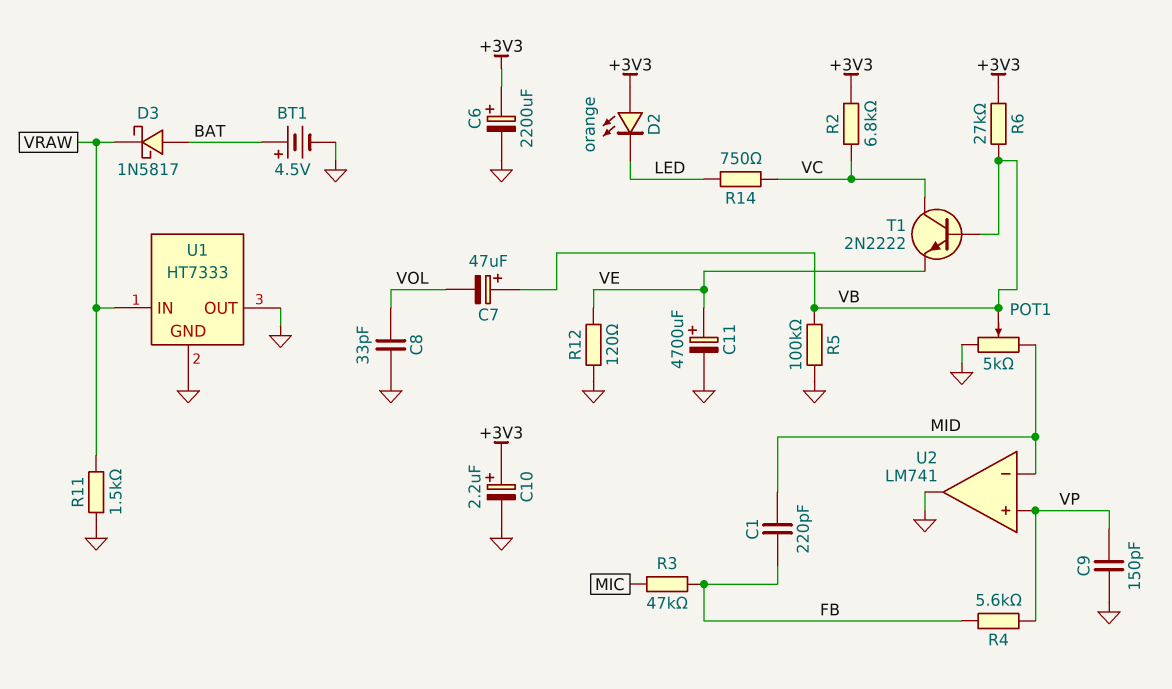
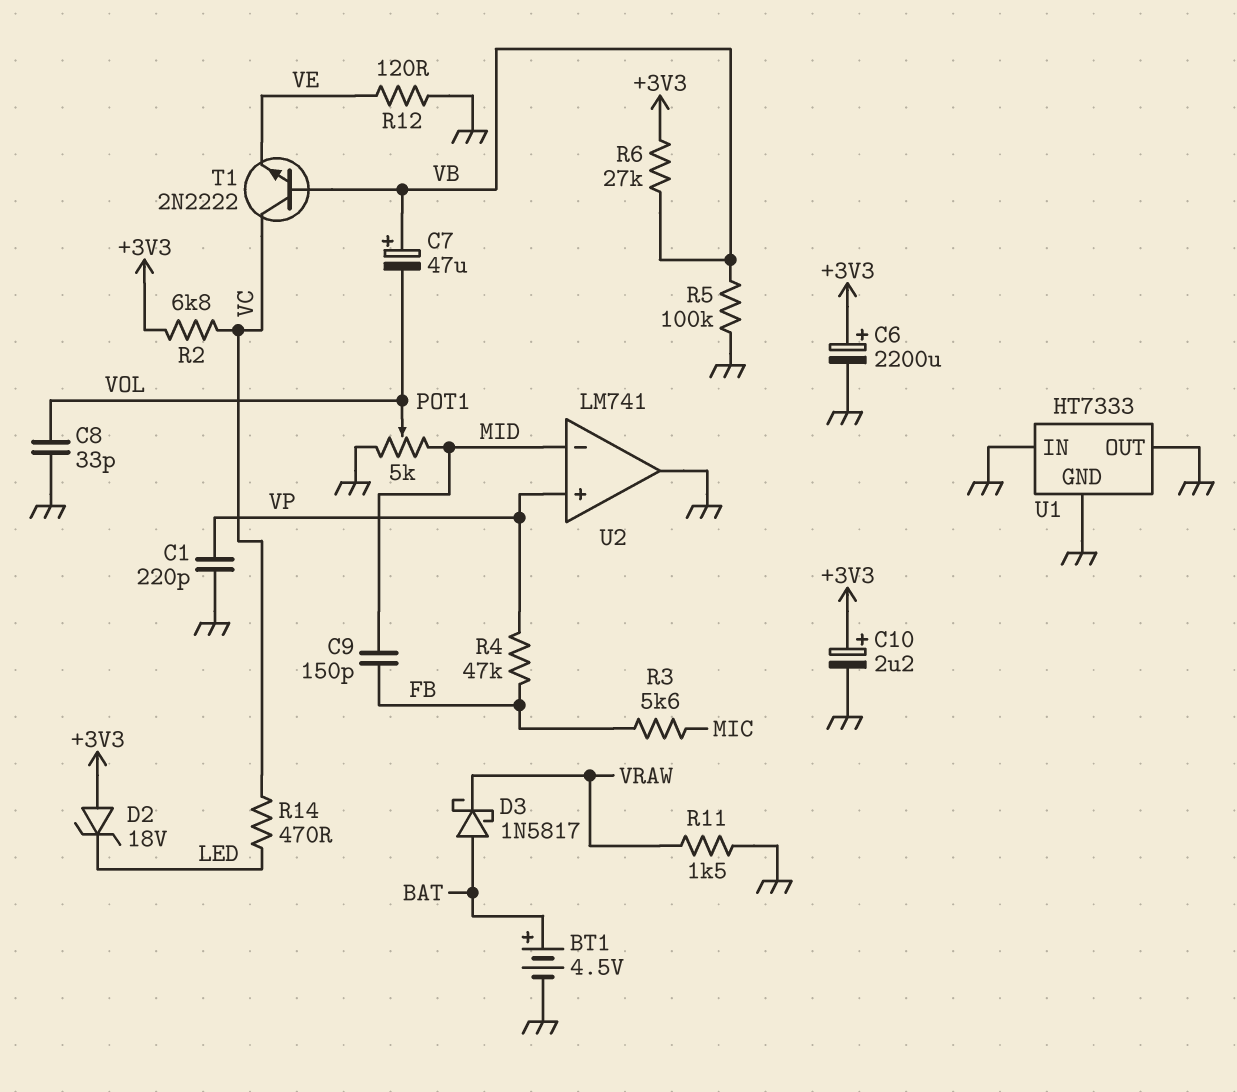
C1: 220pF (FB, MID) -> 220pF (GND, VP)
C9: 150pF (GND, VP) -> 150pF (FB, MID)
C11: 4700uF (plus VE, minus GND) -> none
D2: LED orange (A +3V3, K LED) -> zener 18V (A +3V3, K LED)
POT1: 5k (GND, MID, wiper VB) -> 5k (GND, MID, wiper VOL)
R3: 47k (FB, MIC) -> 5.6k (FB, MIC)
R4: 5.6k (FB, VP) -> 47k (FB, VP)
R14: 750 (LED, VC) -> 470 (LED, VC)
U1 pin IN: VRAW -> GND

